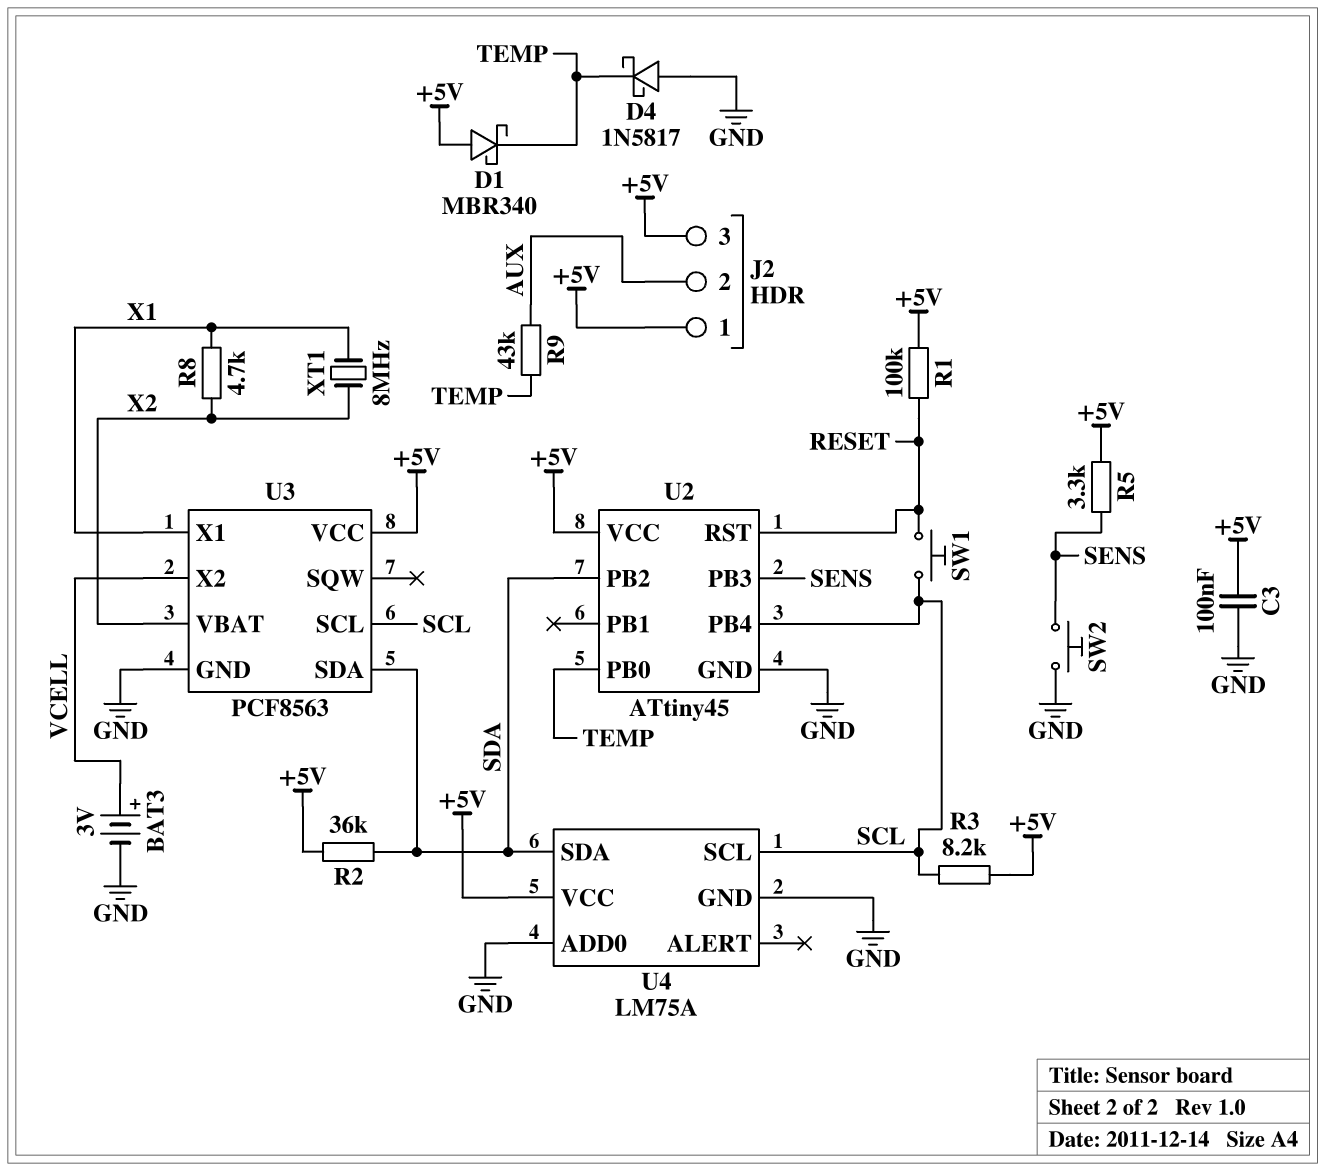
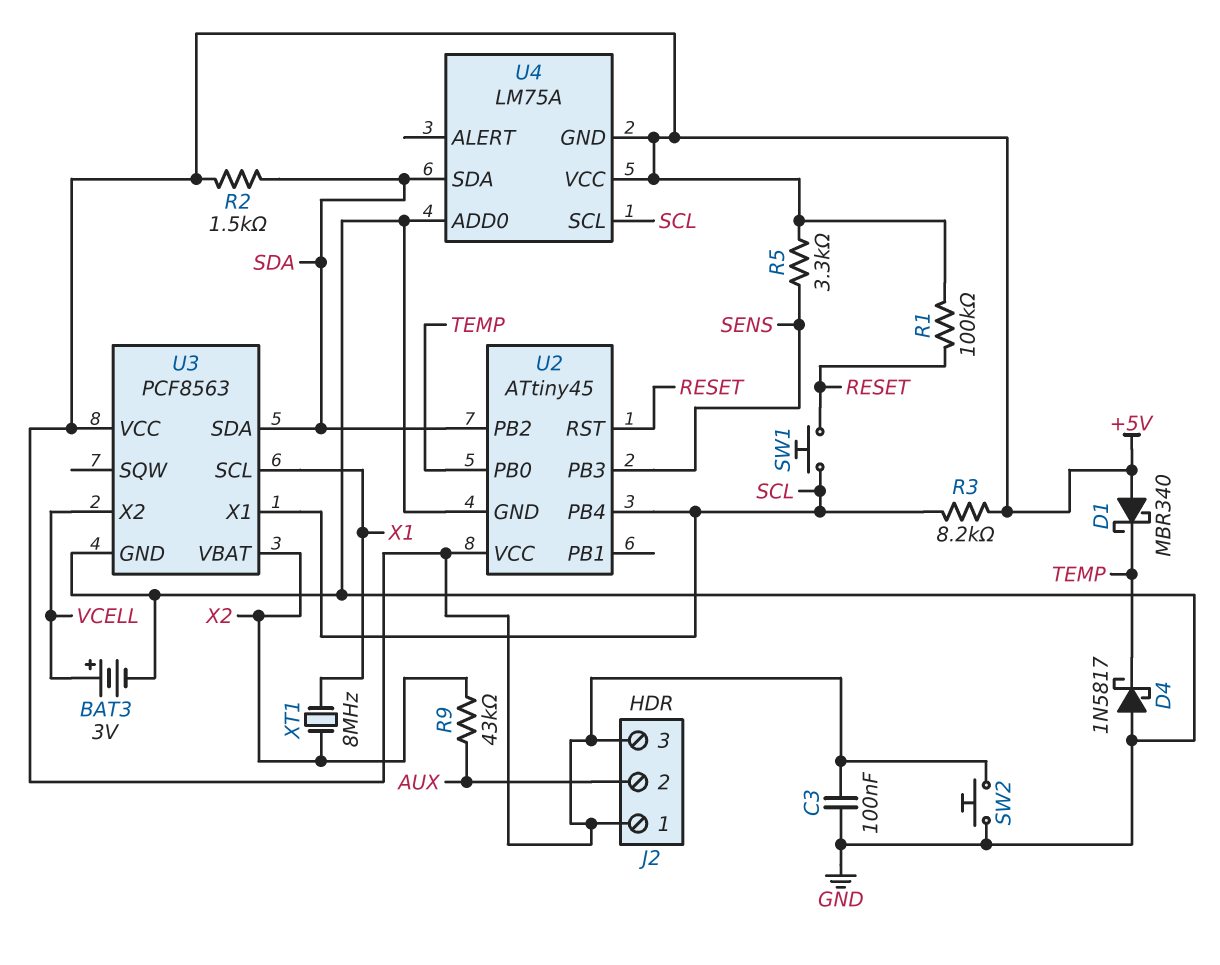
R2: 36k (+5V, SDA) -> 1.5k (+5V, SDA)
R8: 4.7k (X1, X2) -> none
R9: 43k (AUX, TEMP) -> 43k (AUX, X2)
SW2: button (GND, SENS) -> button (+5V, GND)
U3 pin SCL: SCL -> X1
U3 pin X1: X1 -> SCL
U4 pin GND: GND -> +5V

